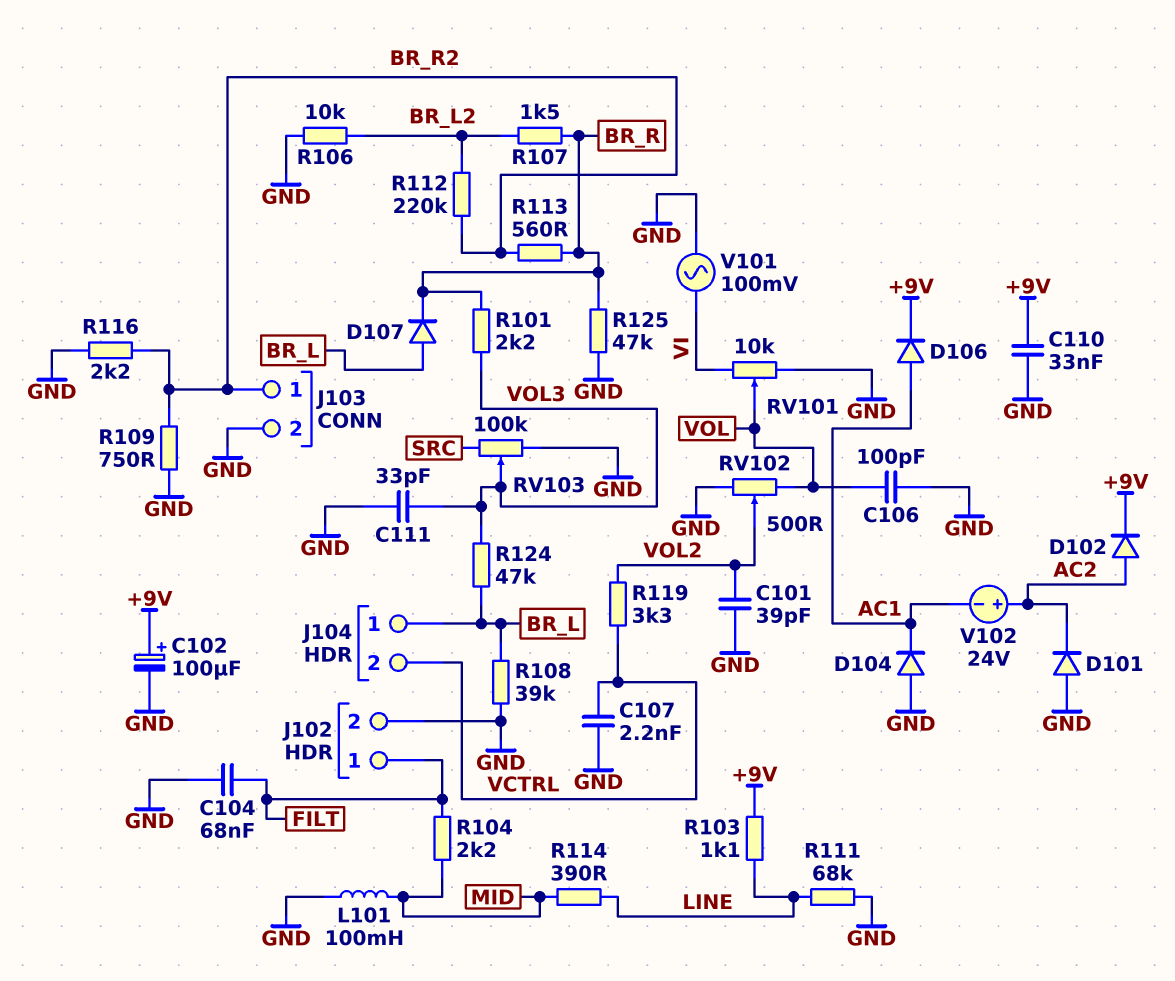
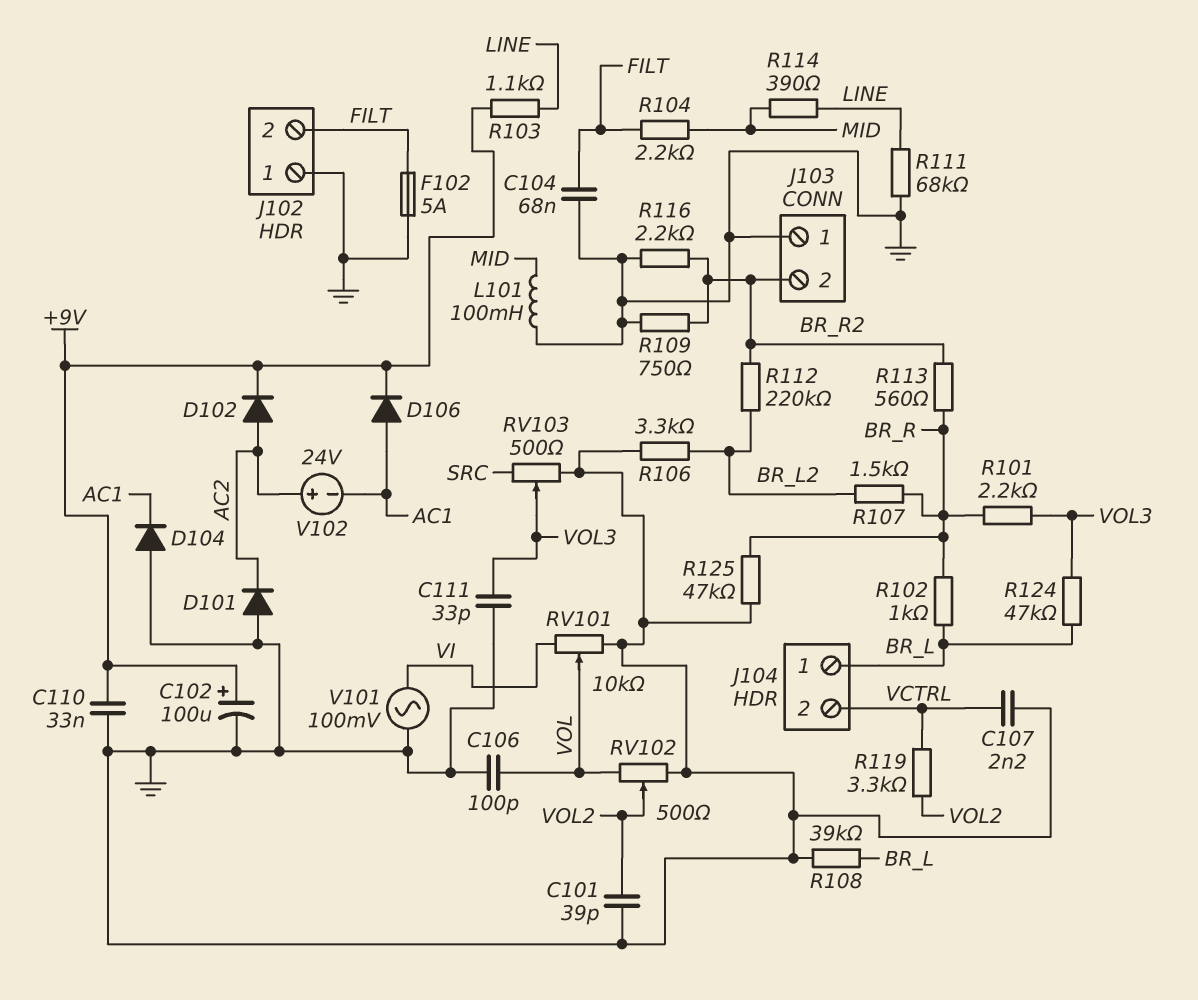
D107: diode (A BR_L, K BR_R) -> none
F102: none -> 5A (FILT, GND)
J102 pin 1: FILT -> GND
J102 pin 2: GND -> FILT
J103 pin 1: BR_R2 -> GND
J103 pin 2: GND -> BR_R2
R102: none -> 1k (BR_L, BR_R)
R106: 10k (BR_L2, GND) -> 3.3k (BR_L2, GND)
RV103: 100k (GND, SRC, wiper VOL3) -> 500 (GND, SRC, wiper VOL3)

